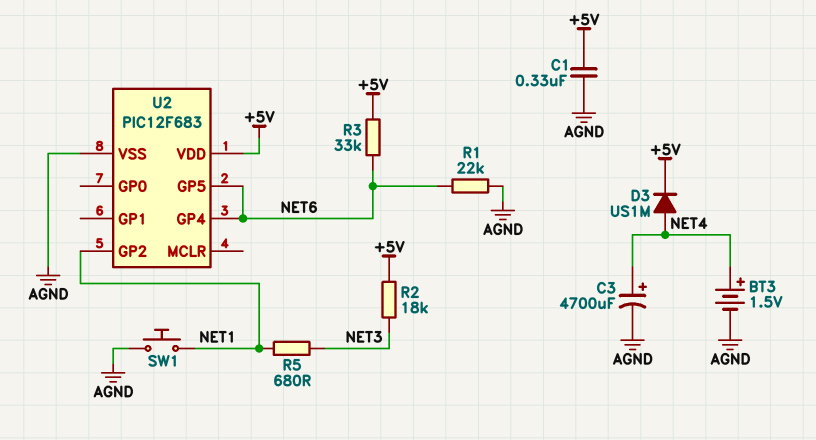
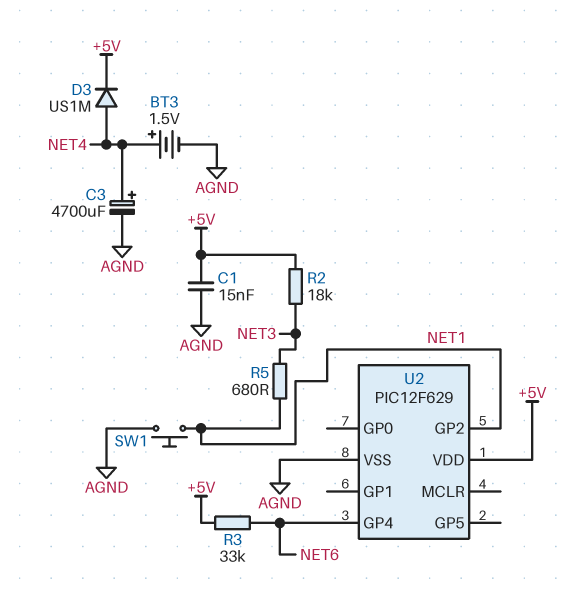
C1: 330nF (+5V, AGND) -> 15nF (+5V, AGND)
R1: 22k (AGND, NET6) -> none
U2: PIC12F683 -> PIC12F629
U2 pin GP5: NET6 -> none

